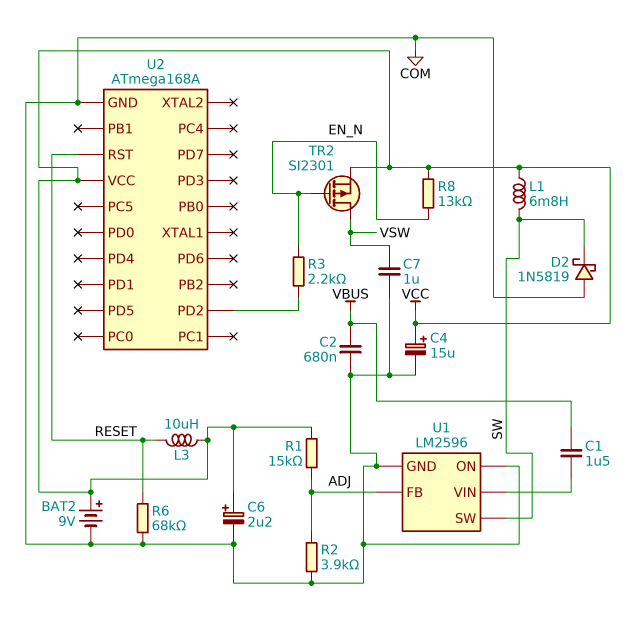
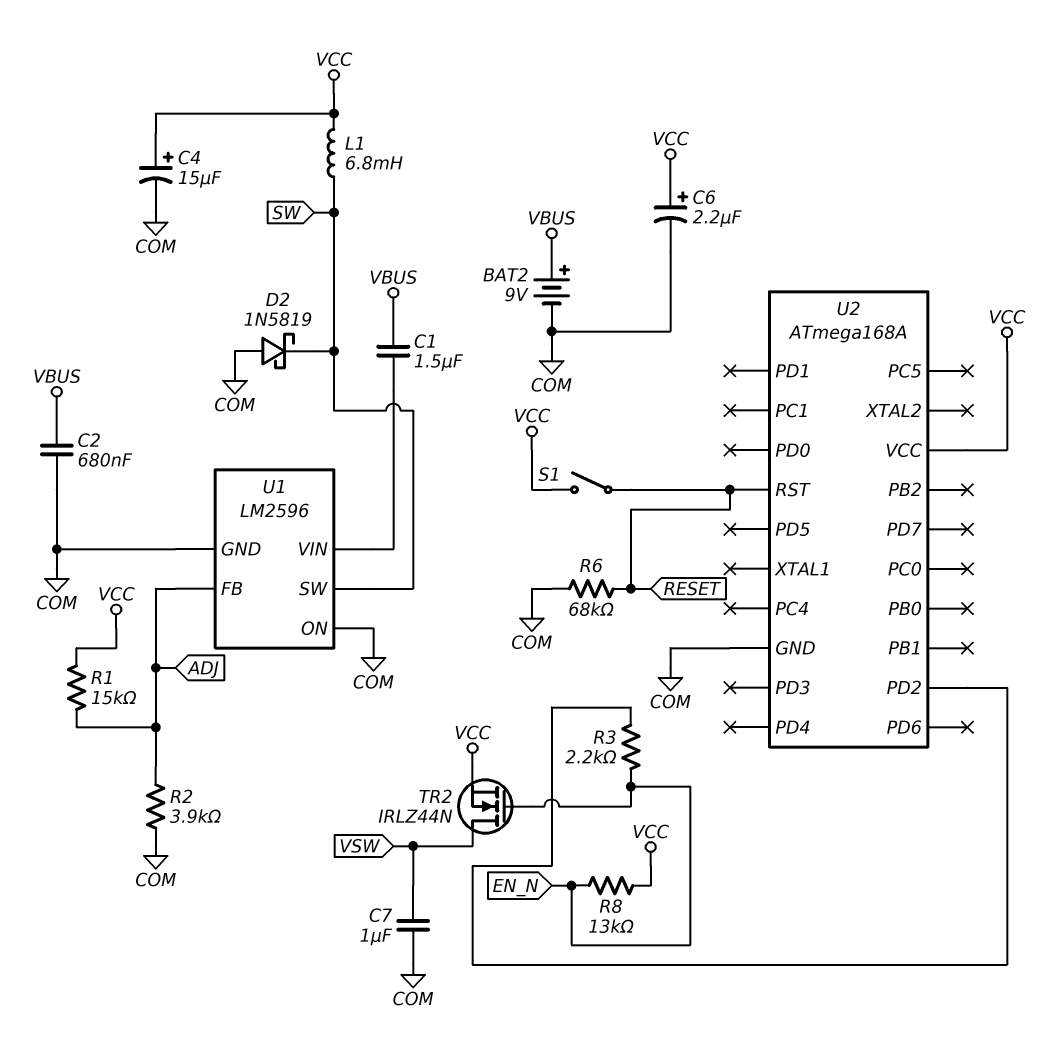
BAT2: 9V (plus VCC, minus COM) -> 9V (plus VBUS, minus COM)
L3: 10uH (RESET, VCC) -> none
S1: none -> switch (RESET, VCC)
TR2: PMOS SI2301 (G EN_N, D VSW, S VCC) -> NMOS IRLZ44N (G EN_N, D VSW, S VCC)

